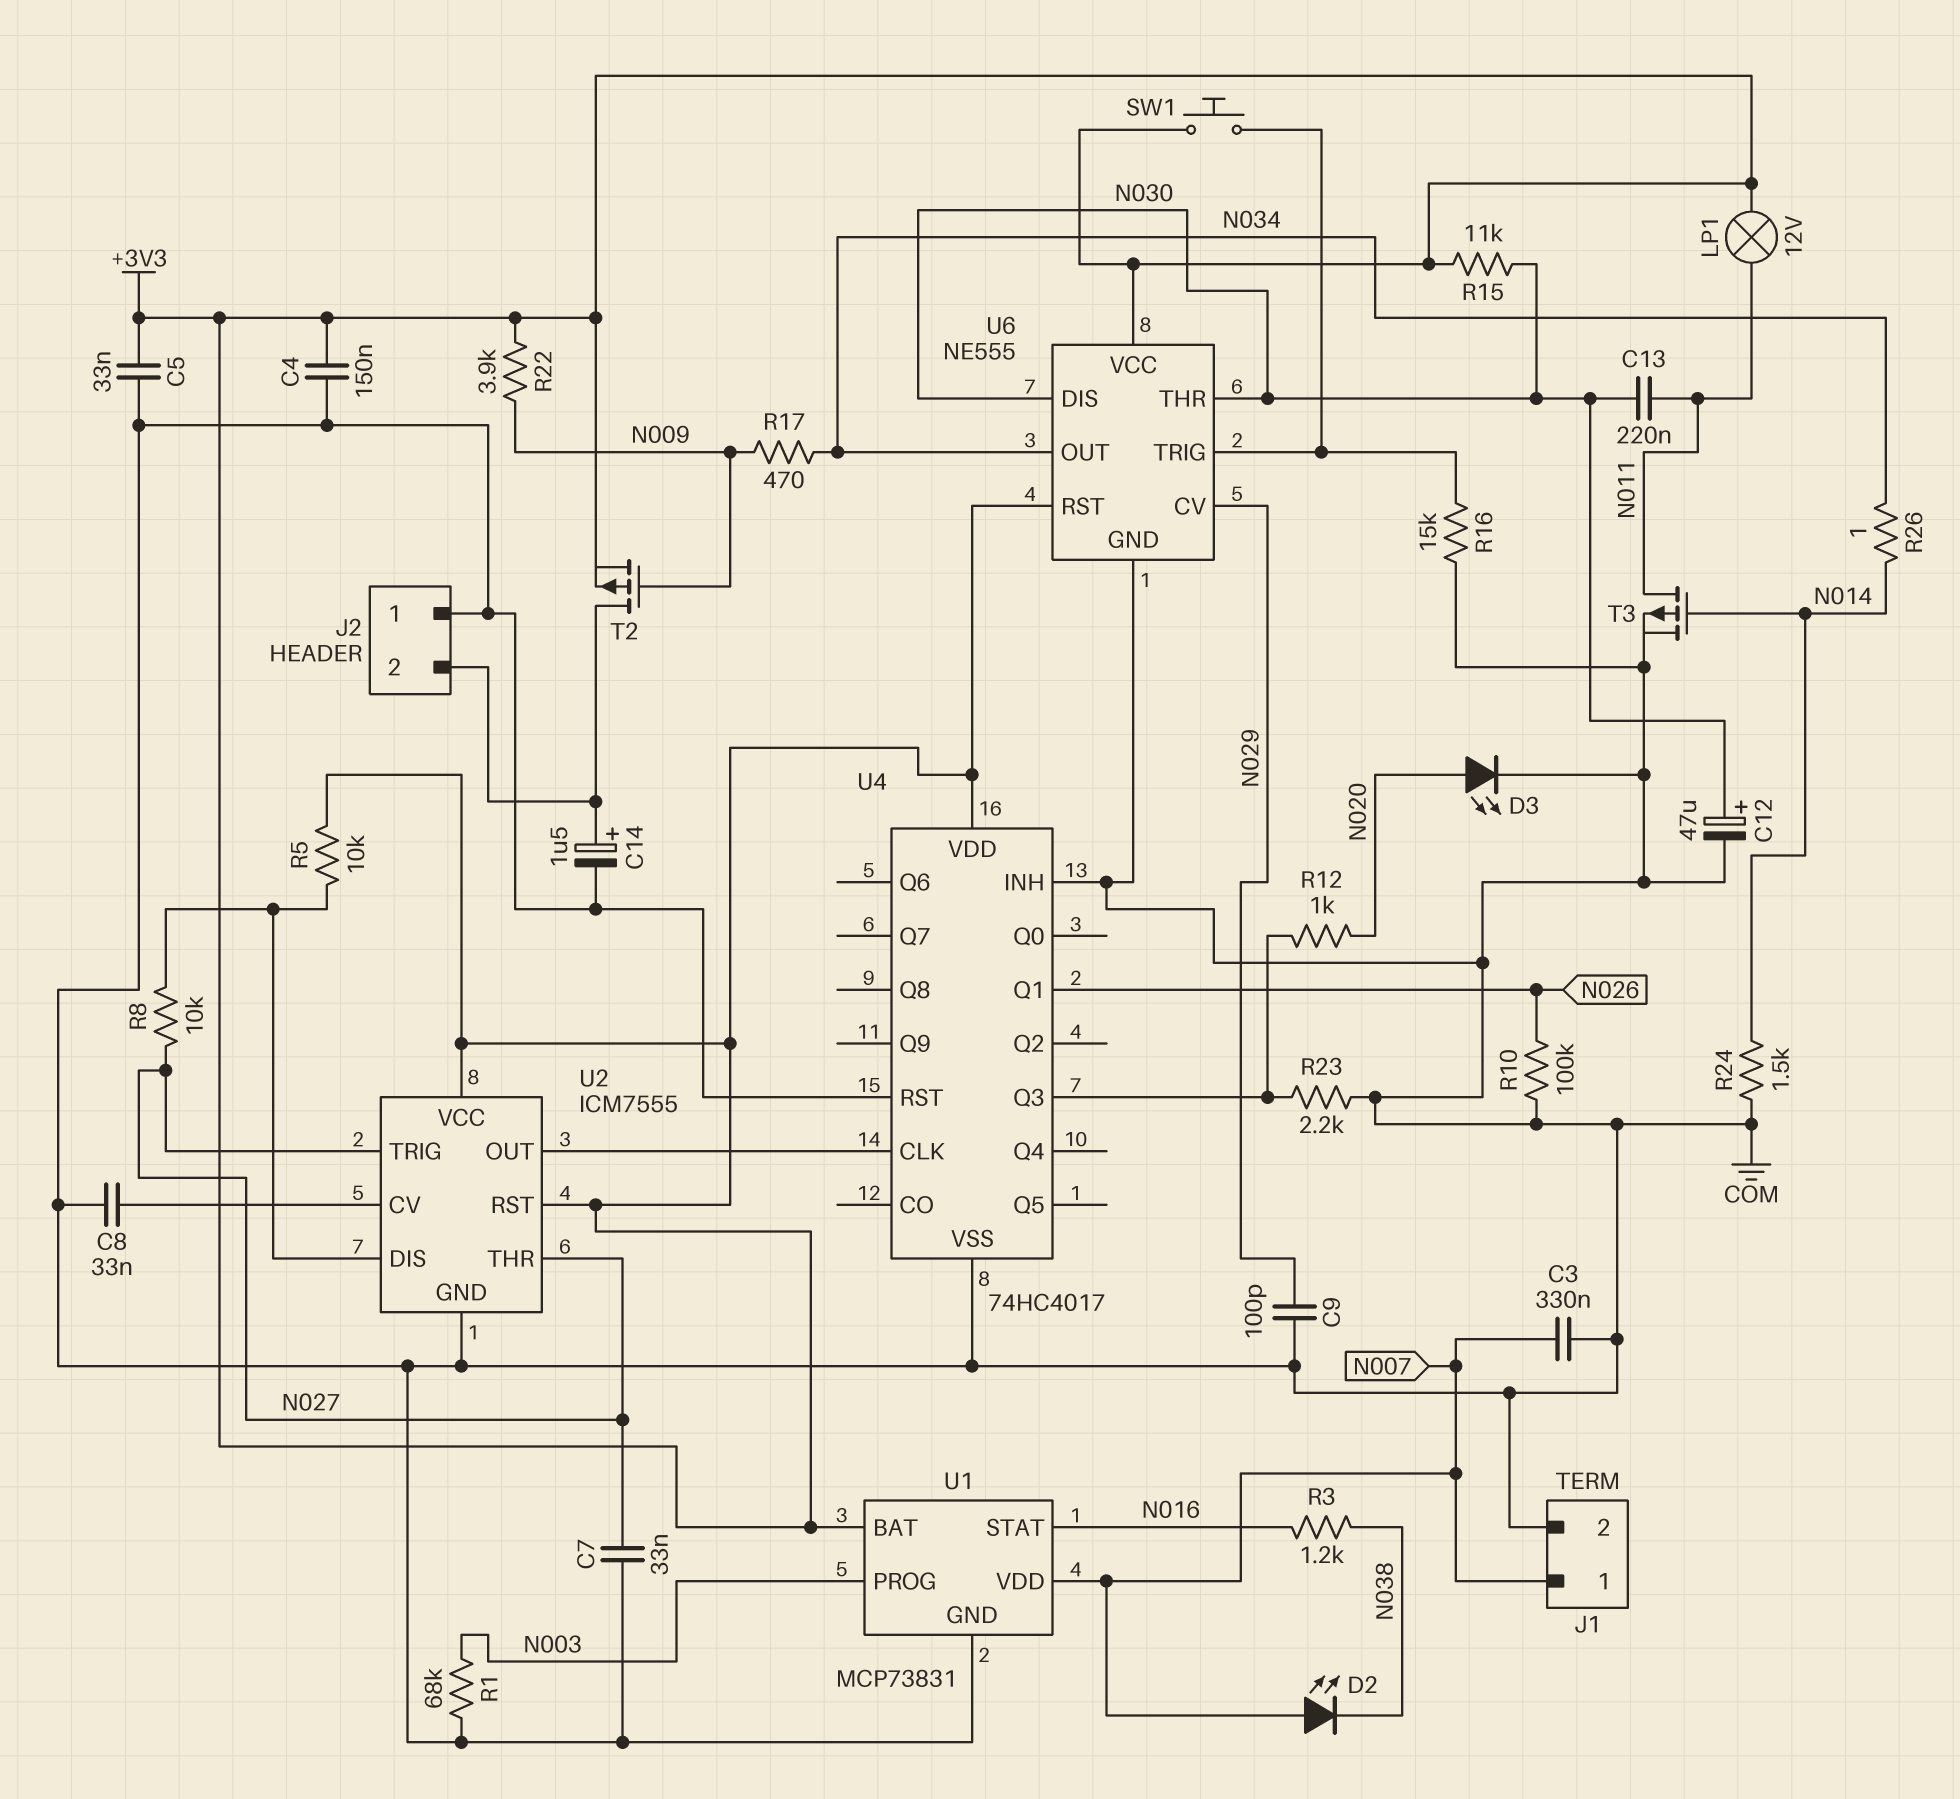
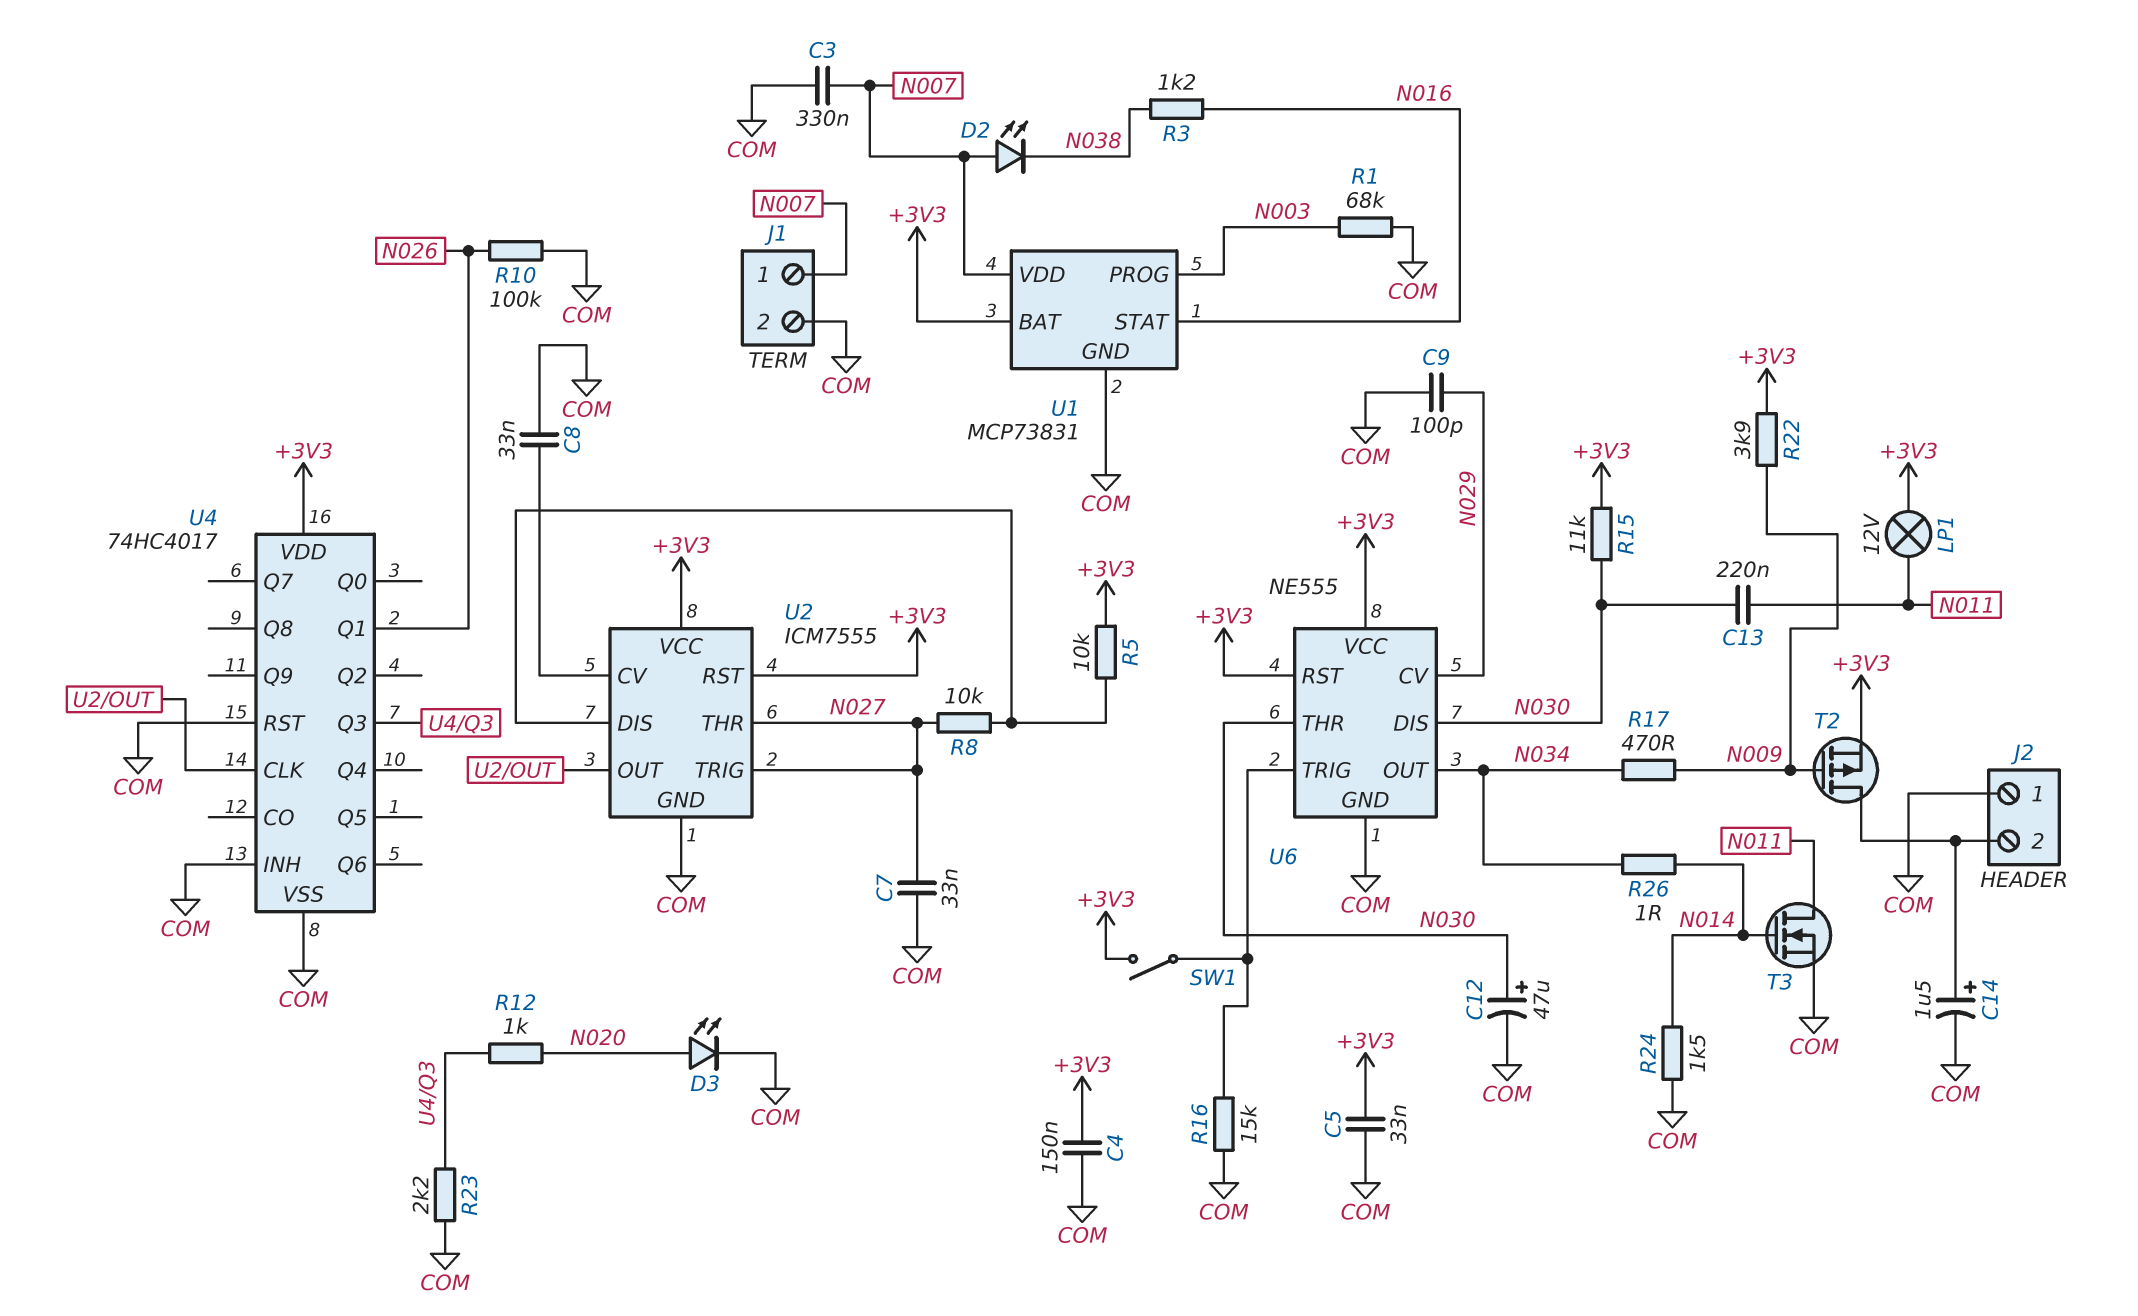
SW1: button (+3V3, U6/TRIG) -> switch (+3V3, U6/TRIG)
T3: PMOS (G N014, D N011, S COM) -> NMOS (G N014, D N011, S COM)

